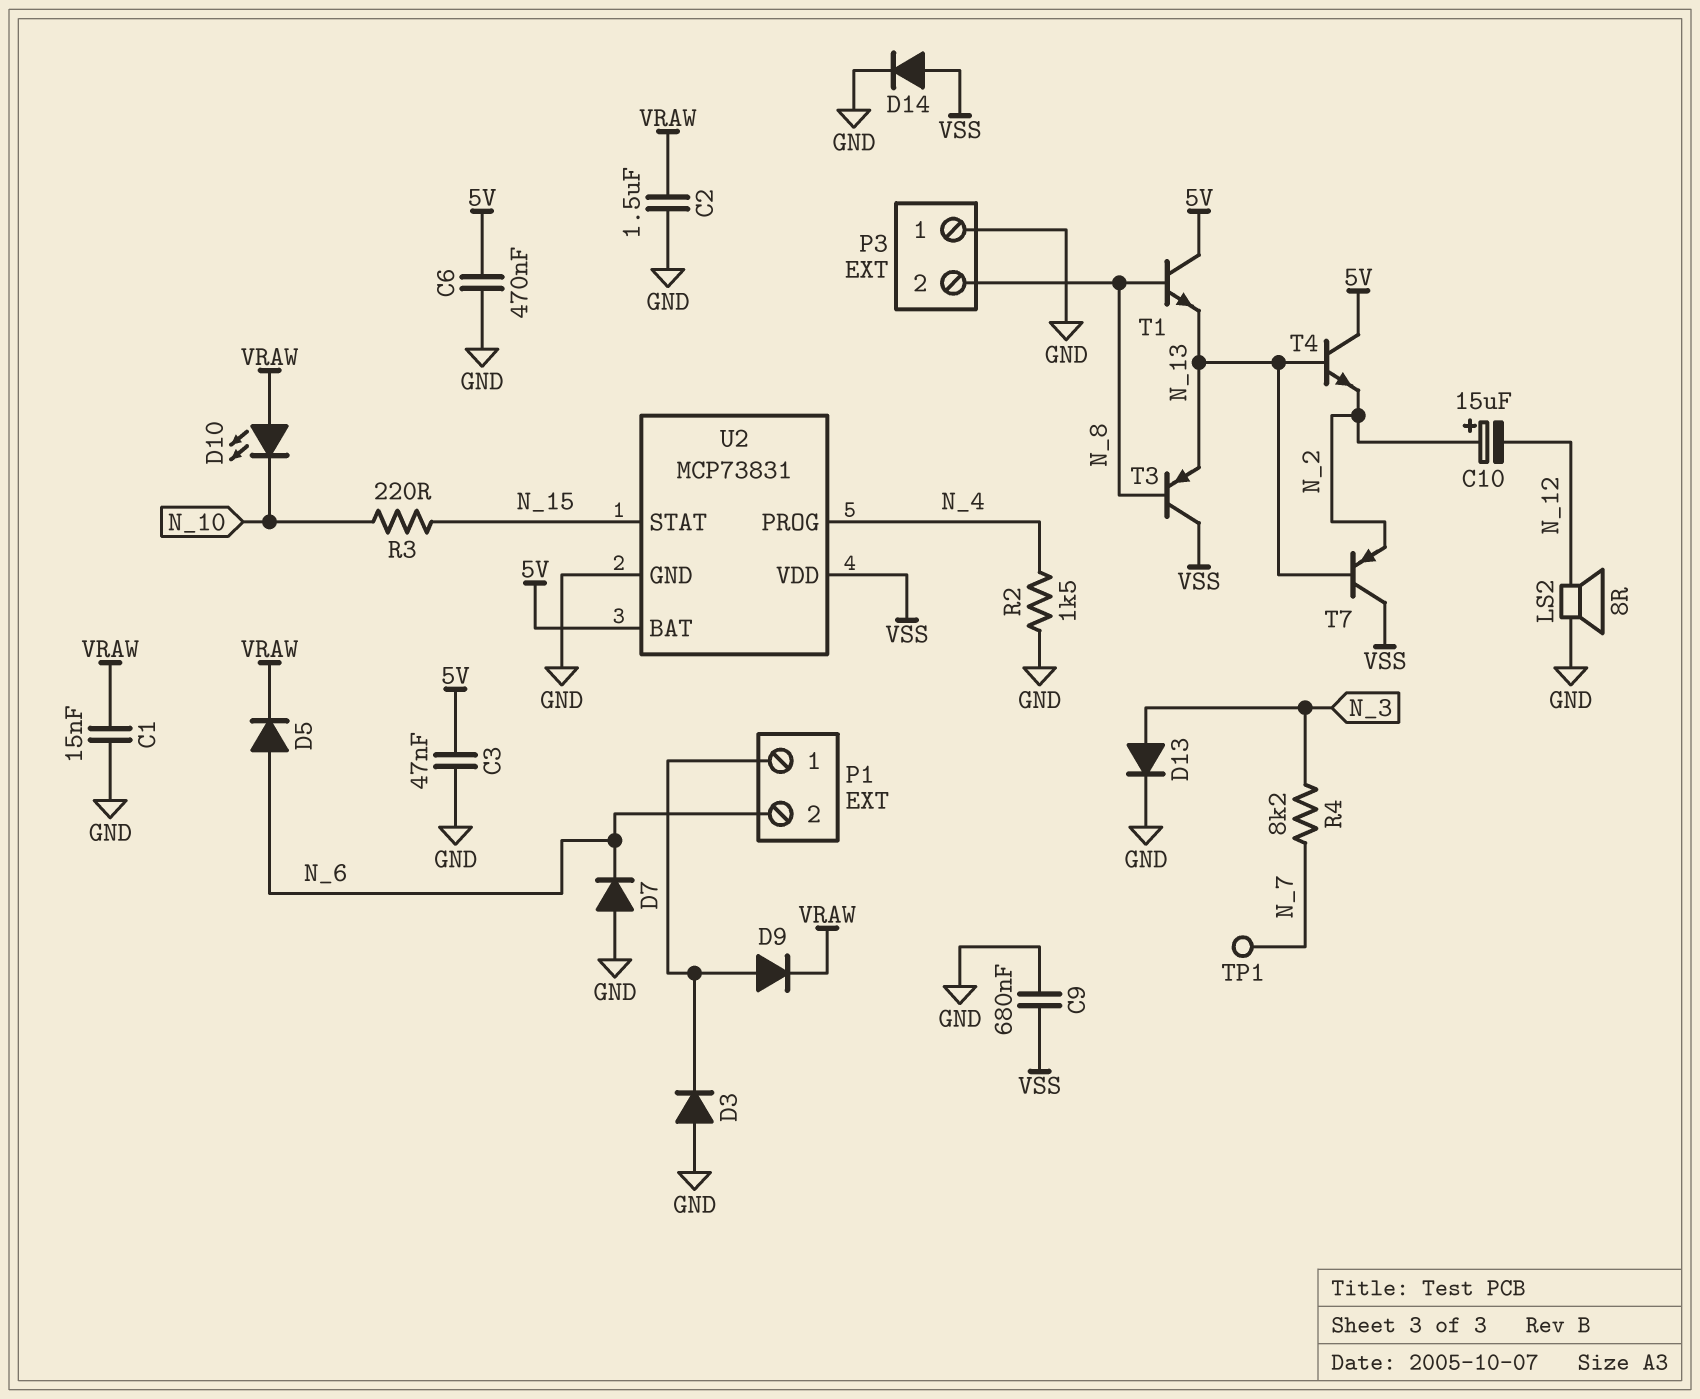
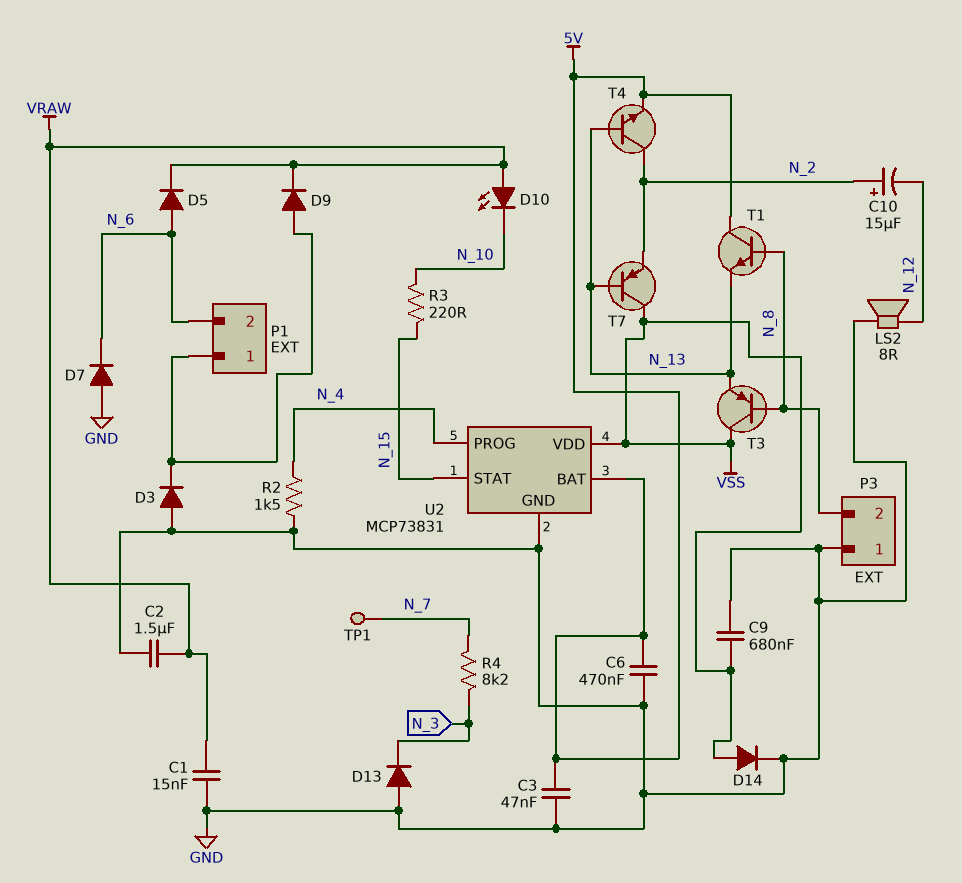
D13: diode (A N_3, K GND) -> diode (A GND, K N_3)
T4: NPN (B N_13, C 5V, E N_2) -> NPN (B N_13, C N_2, E 5V)

